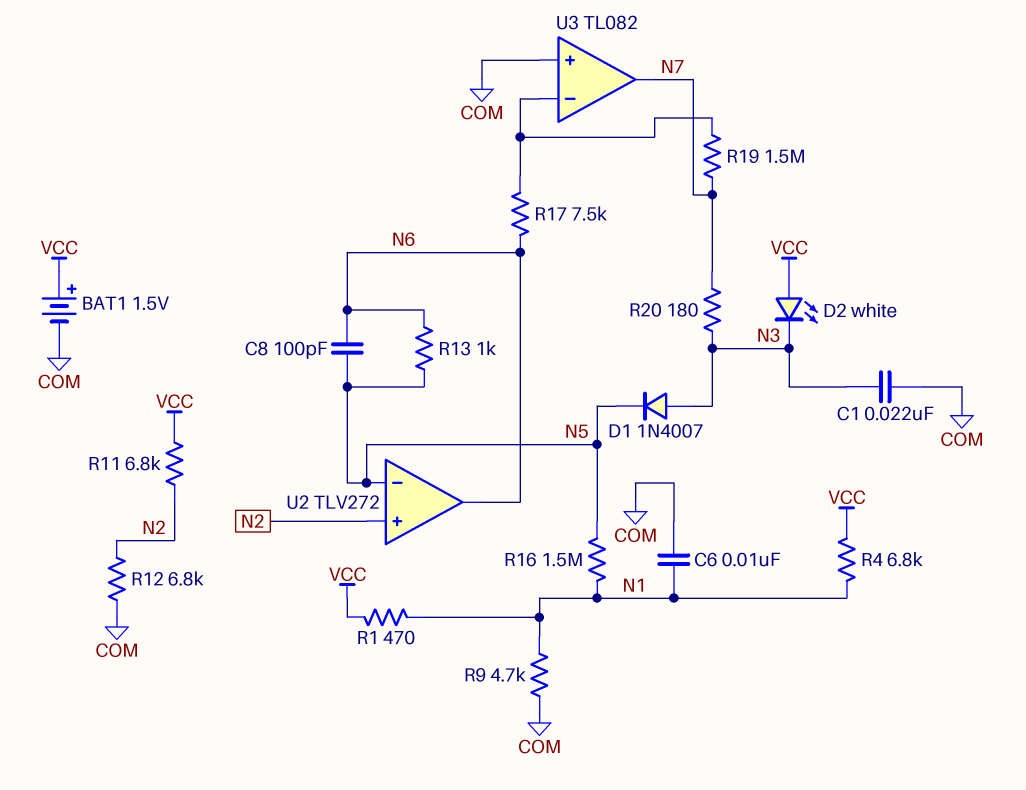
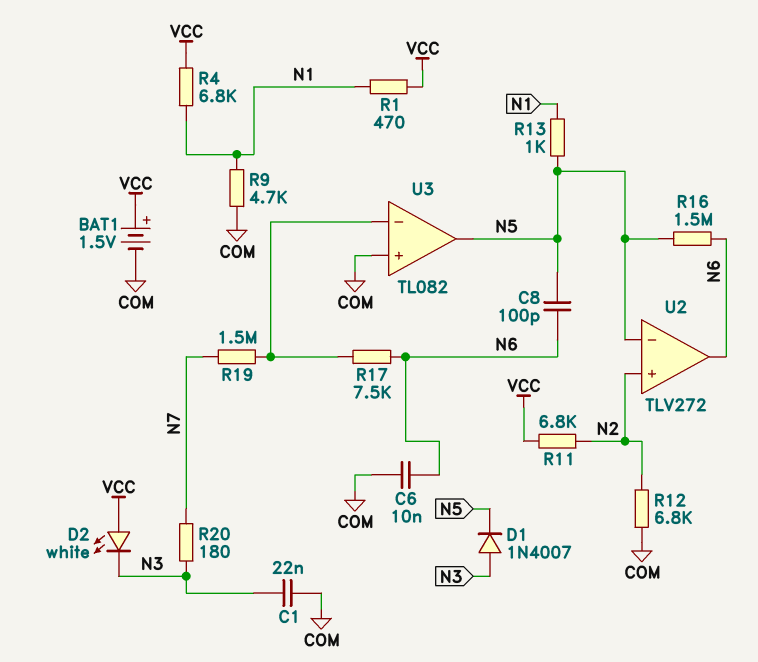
C6: 10nF (COM, N1) -> 10nF (COM, N6)
R13: 1k (N5, N6) -> 1k (N1, N5)
R16: 1.5M (N1, N5) -> 1.5M (N5, N6)
U3 pin out: N7 -> N5

